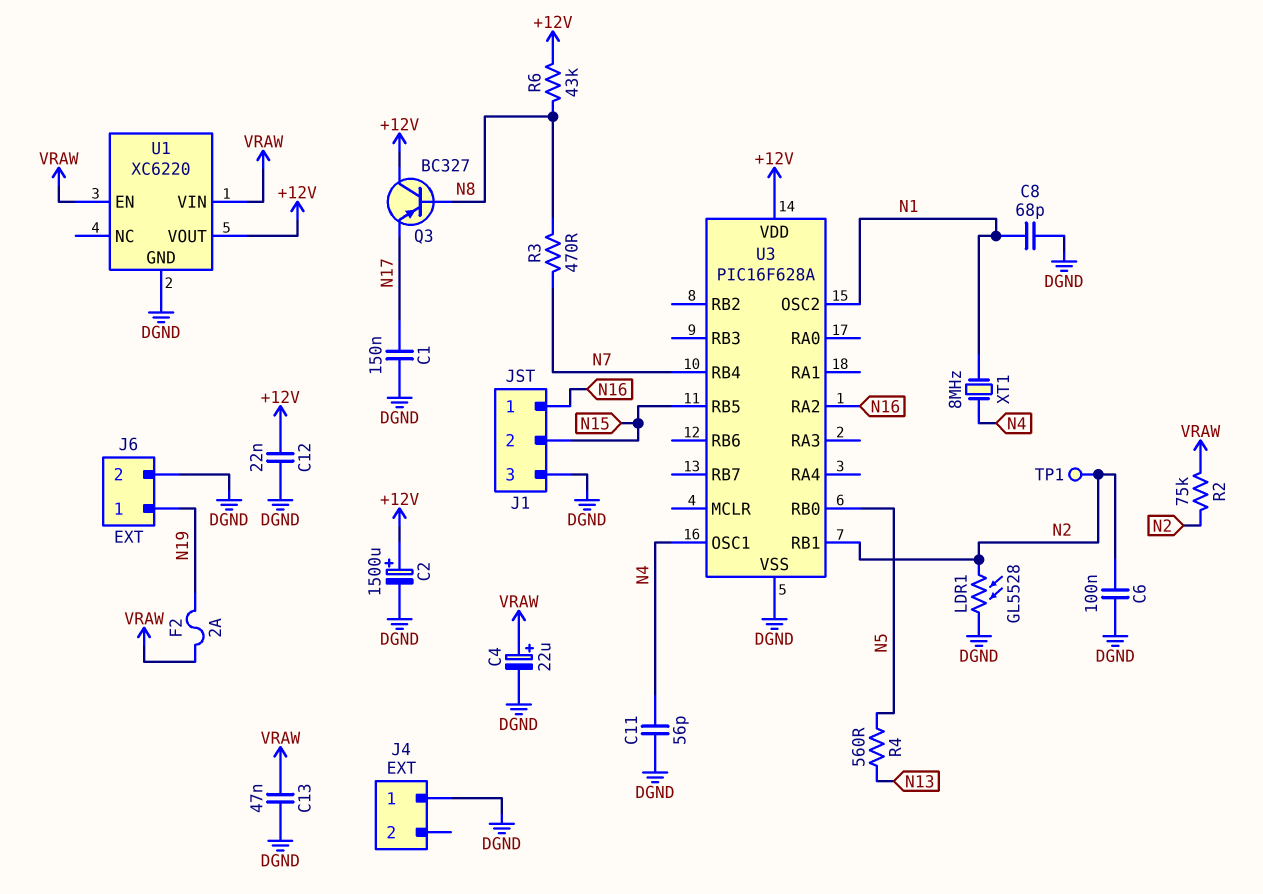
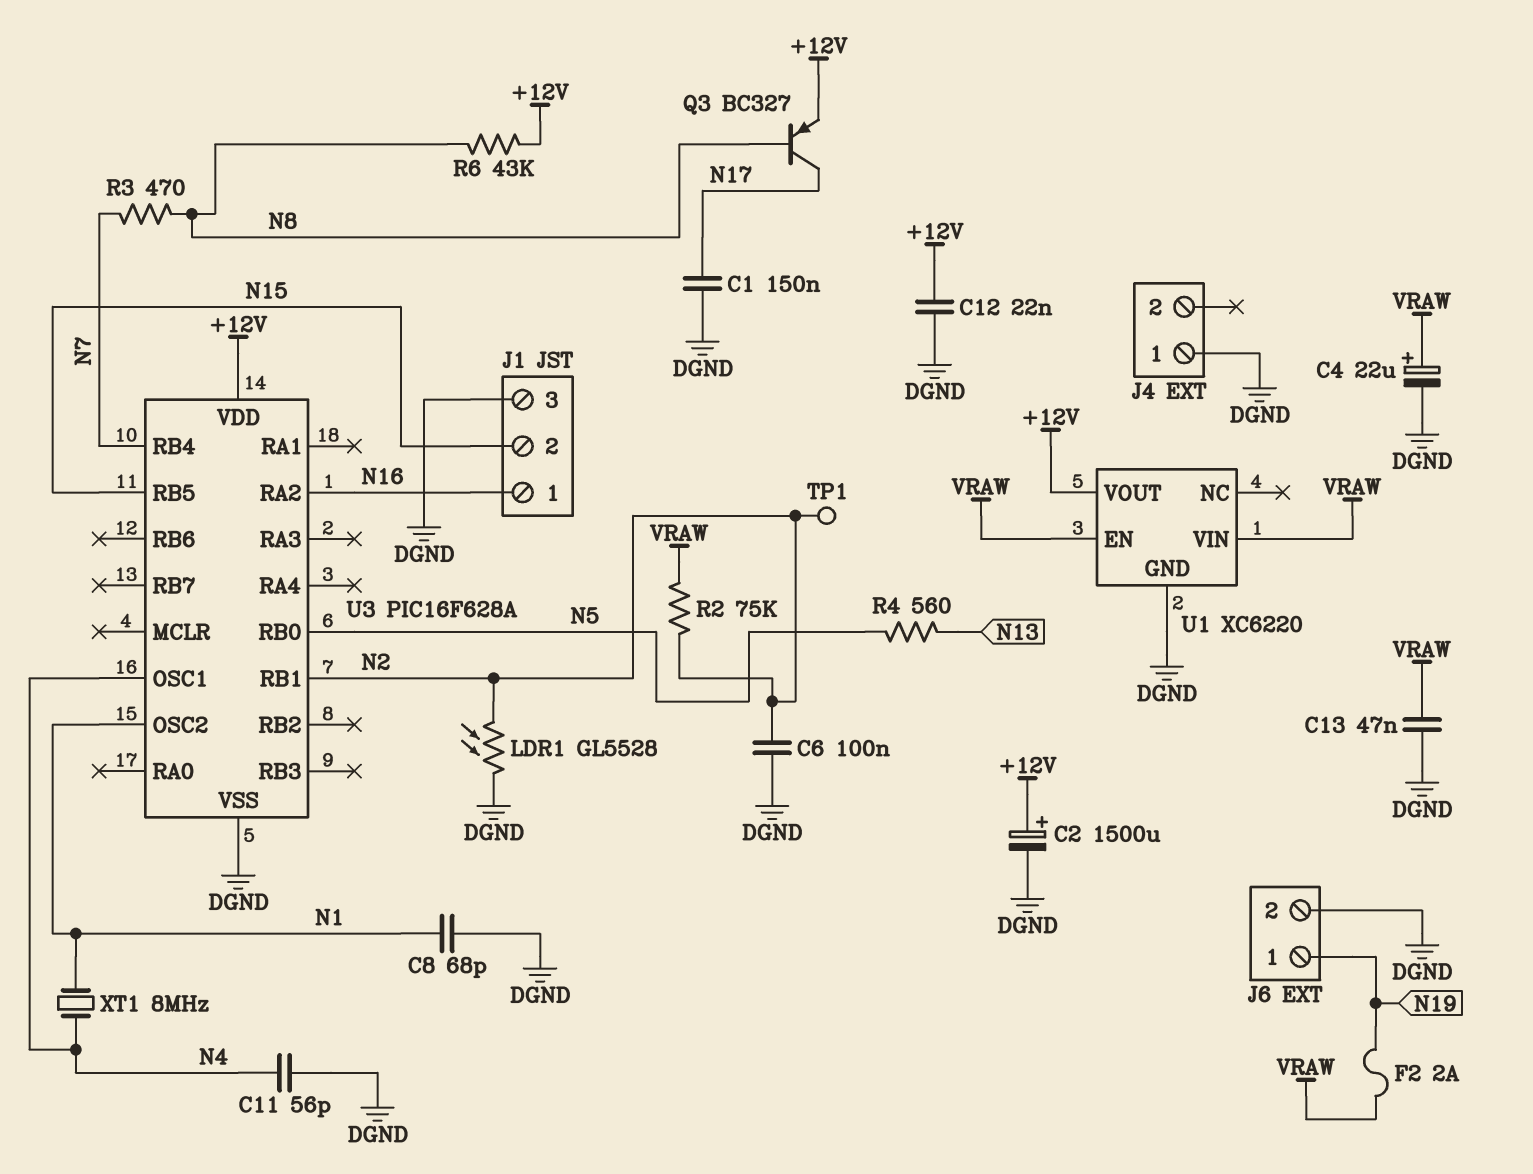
Q3: PNP BC327 (B N8, C +12V, E N17) -> PNP BC327 (B N8, C N17, E +12V)

